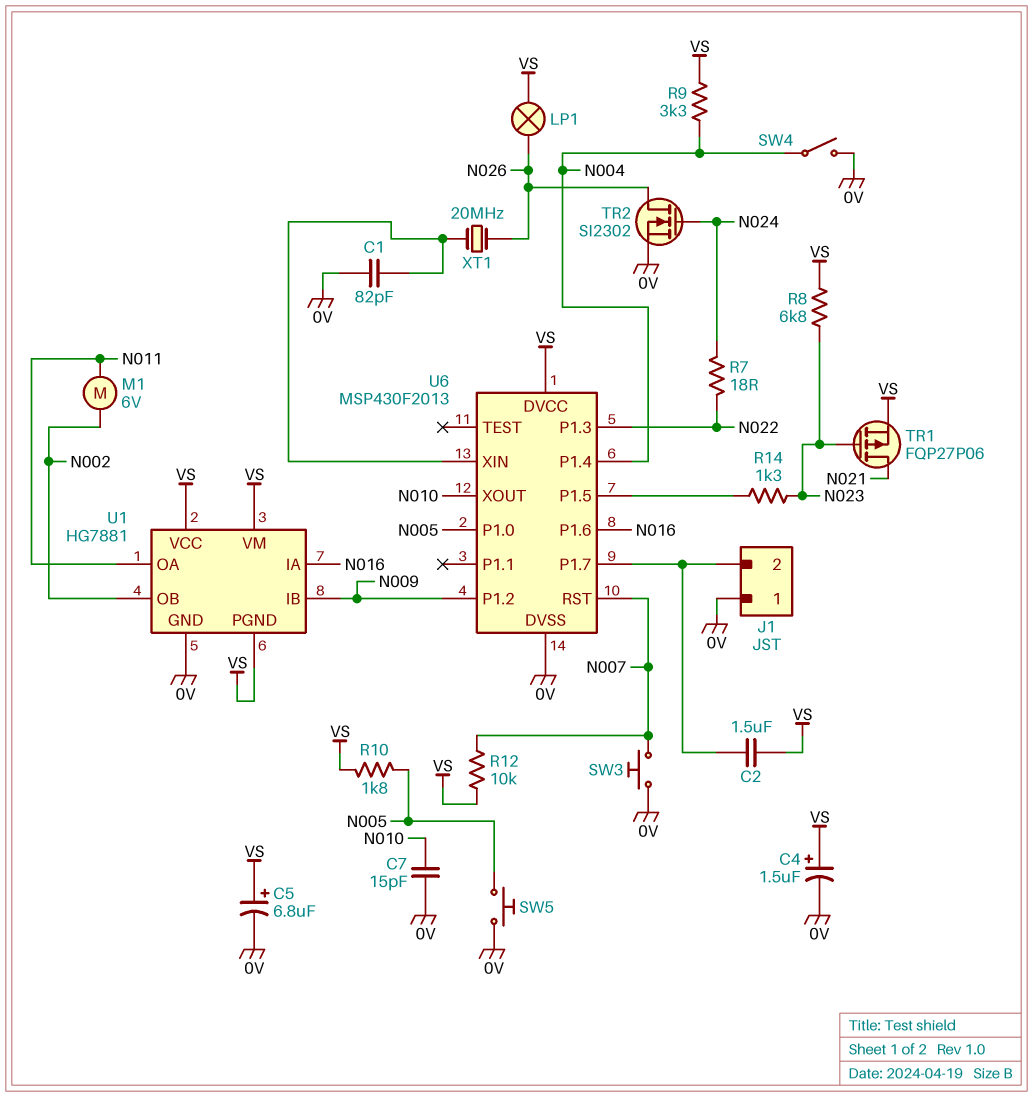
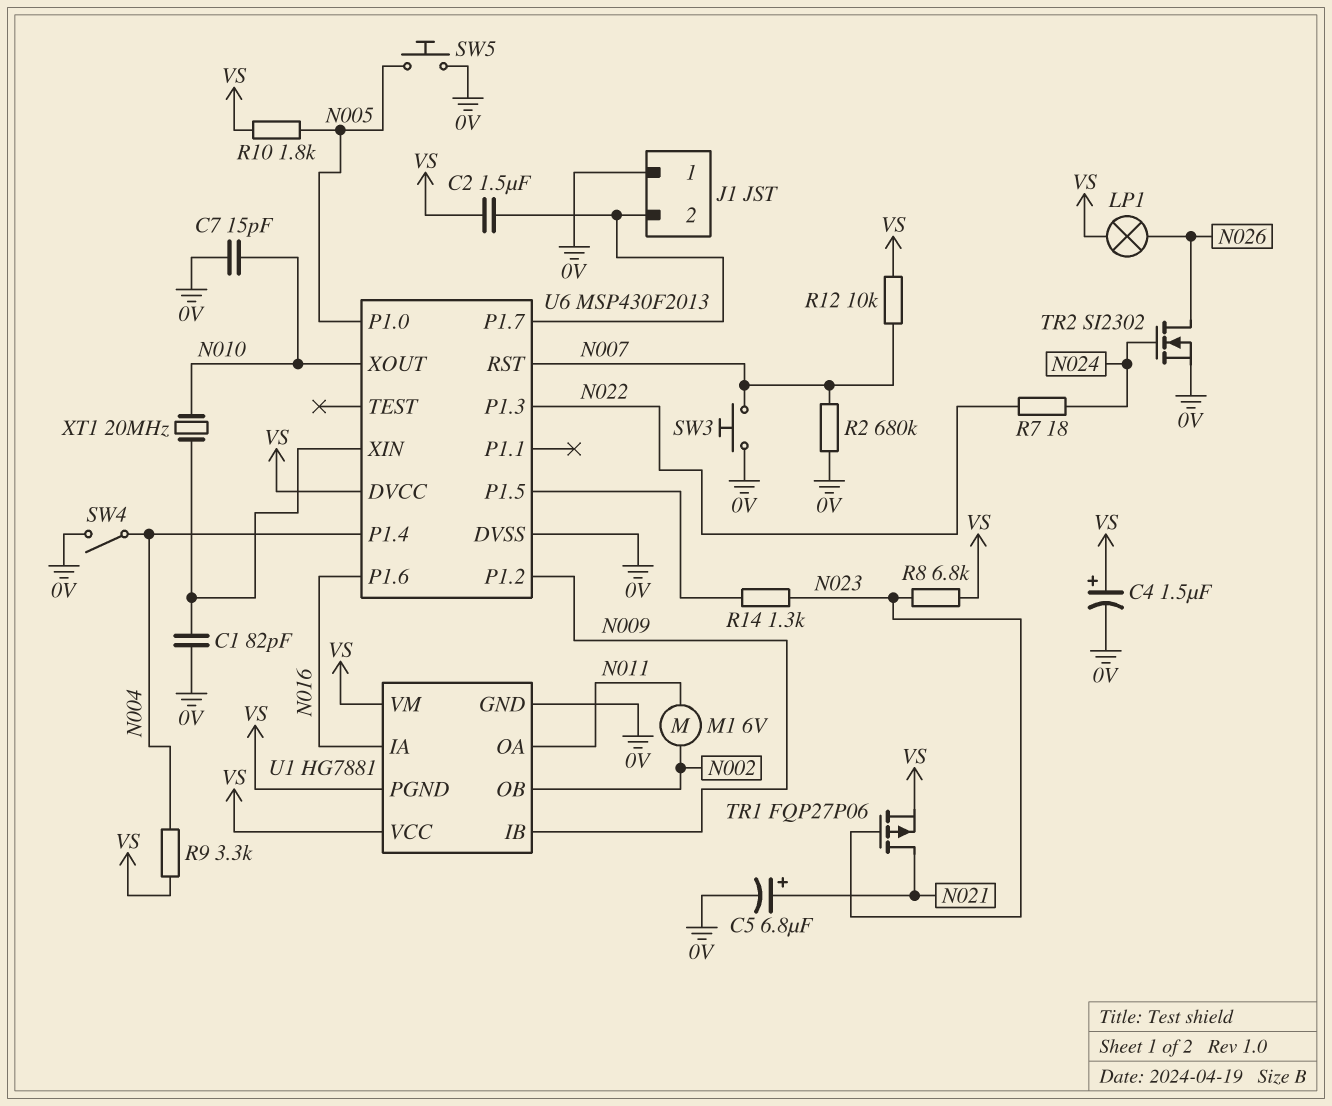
C5: 6.8uF (plus VS, minus 0V) -> 6.8uF (plus N021, minus 0V)
R2: none -> 680k (0V, N007)
XT1: 20MHz (N026, U6/XIN) -> 20MHz (N010, U6/XIN)

